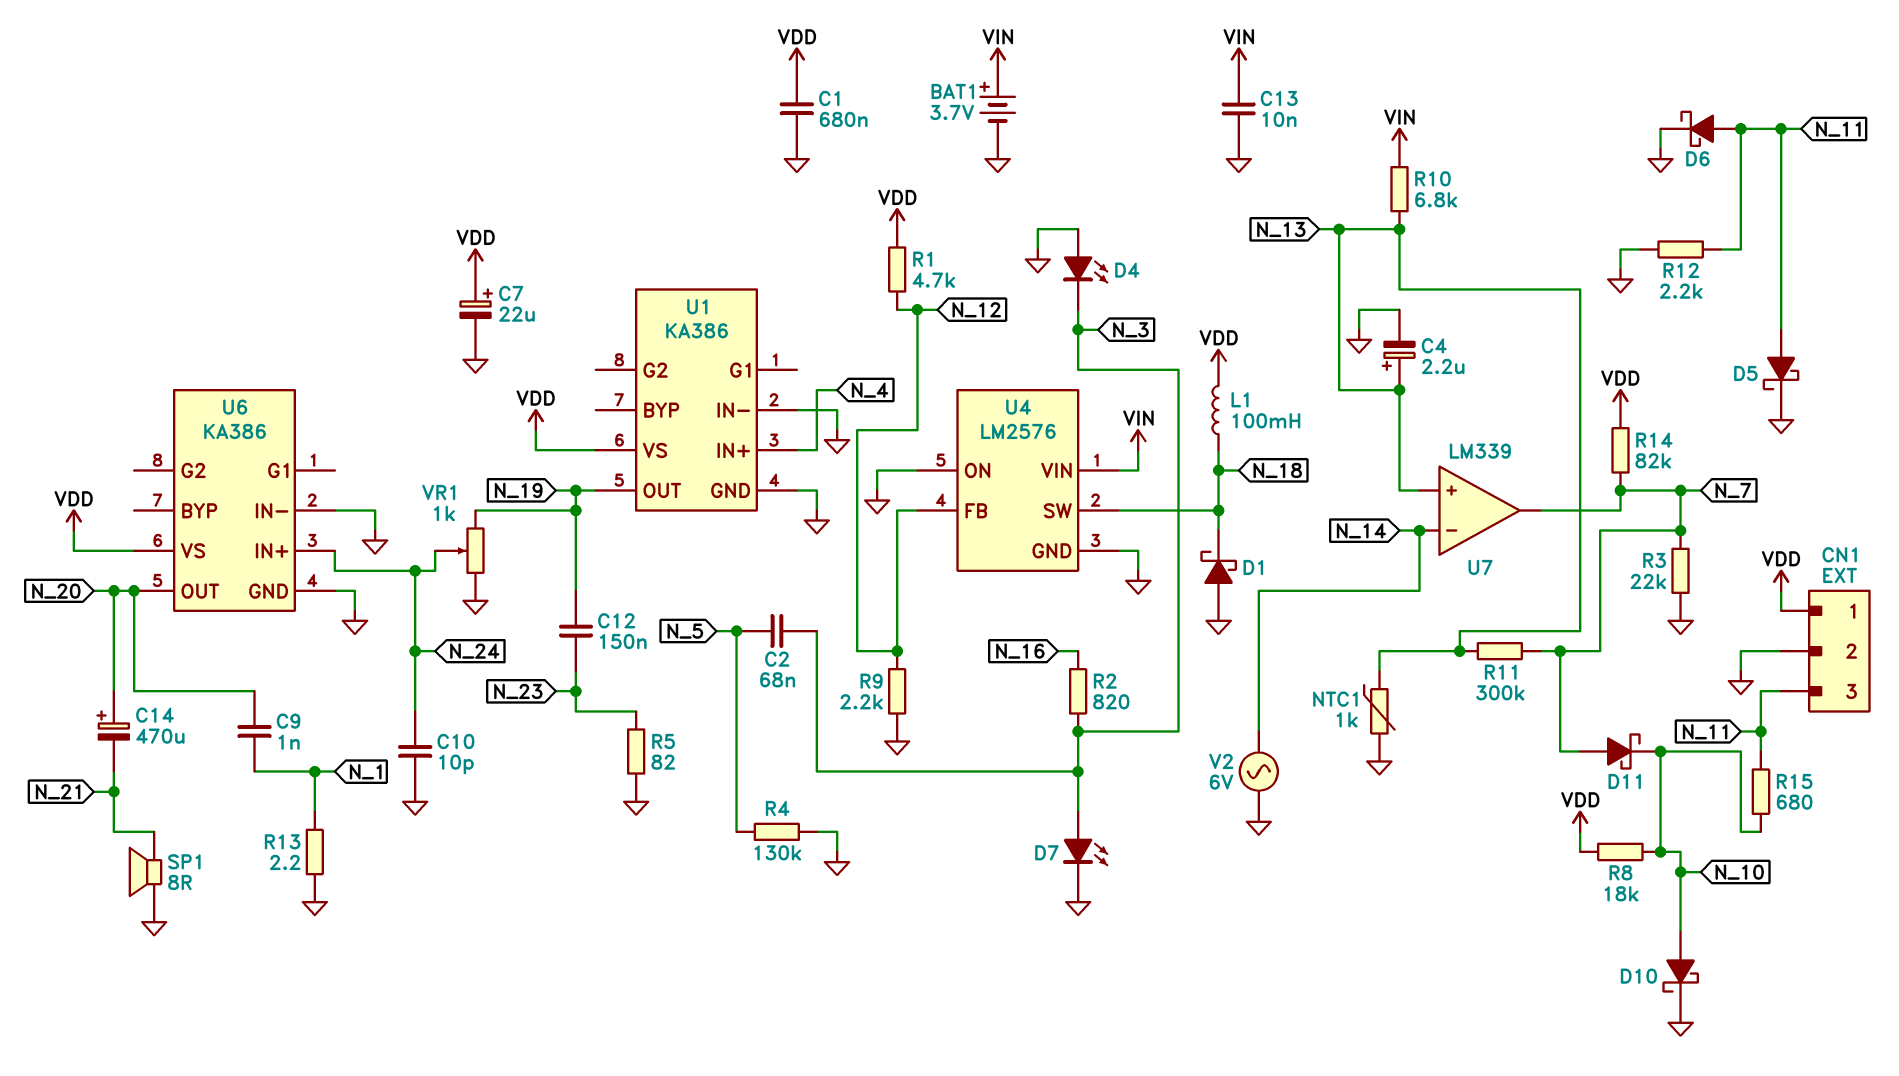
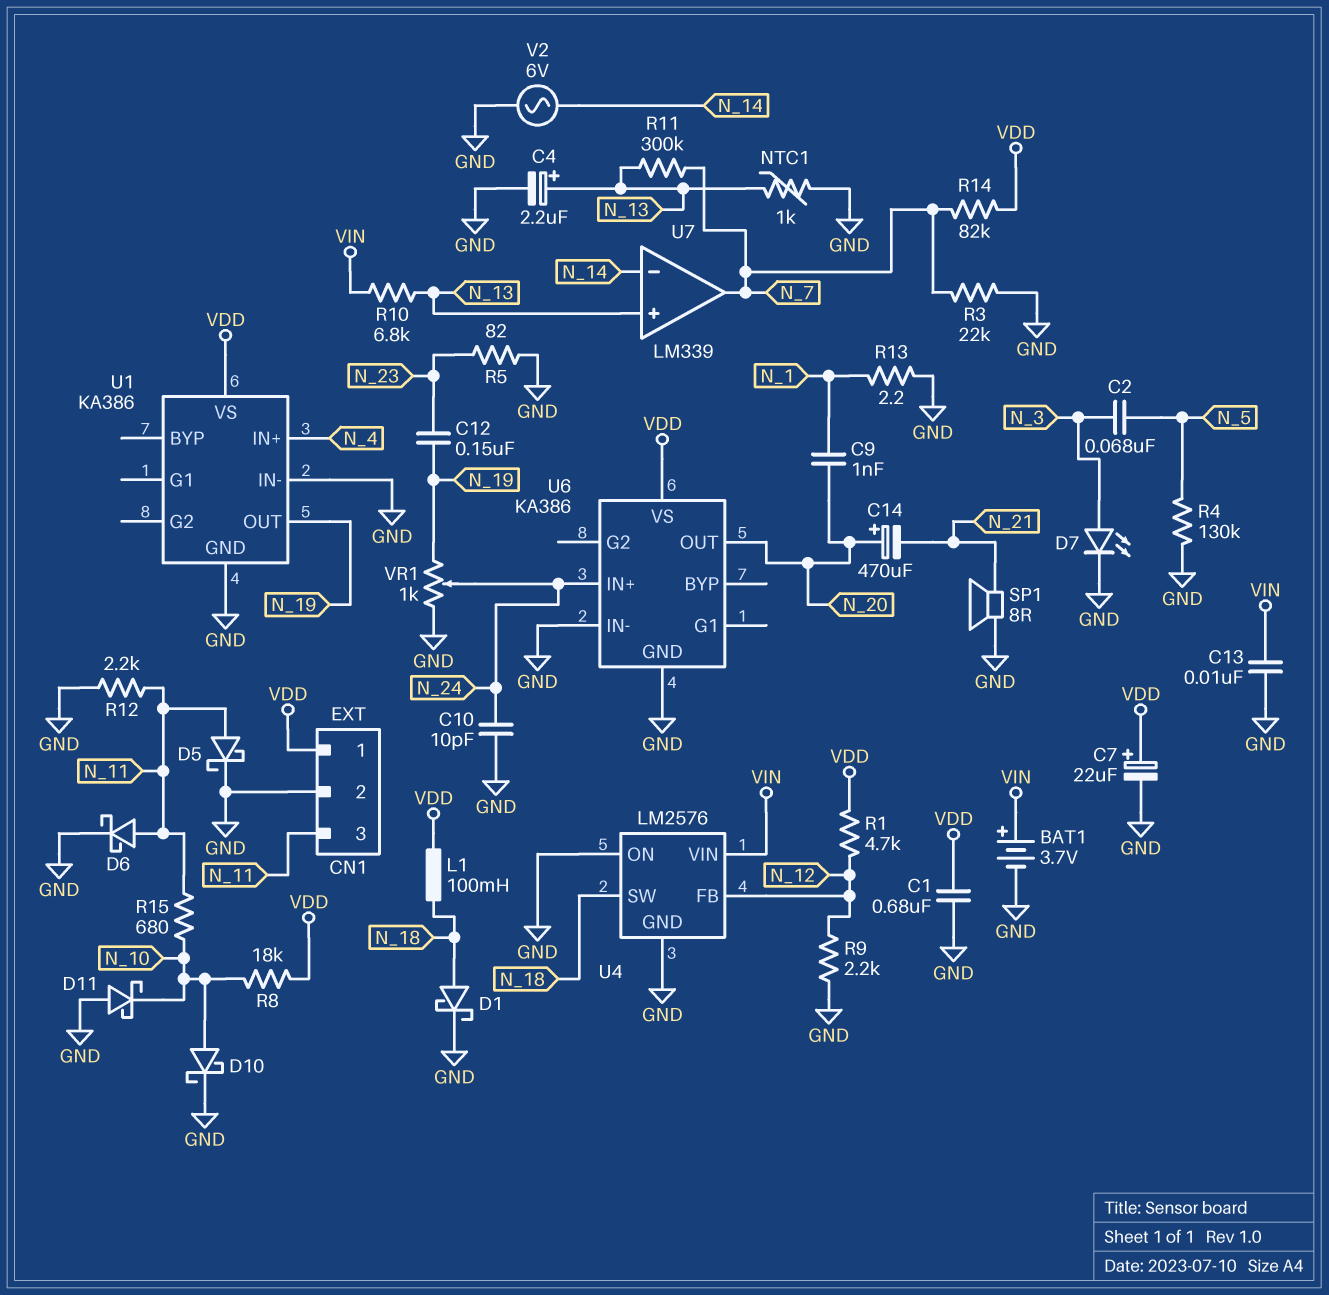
D1: schottky (A GND, K N_18) -> schottky (A N_18, K GND)
D4: LED (A GND, K N_3) -> none
D11: schottky (A N_7, K N_10) -> schottky (A GND, K N_10)
R2: 820 (N_3, N_16) -> none

